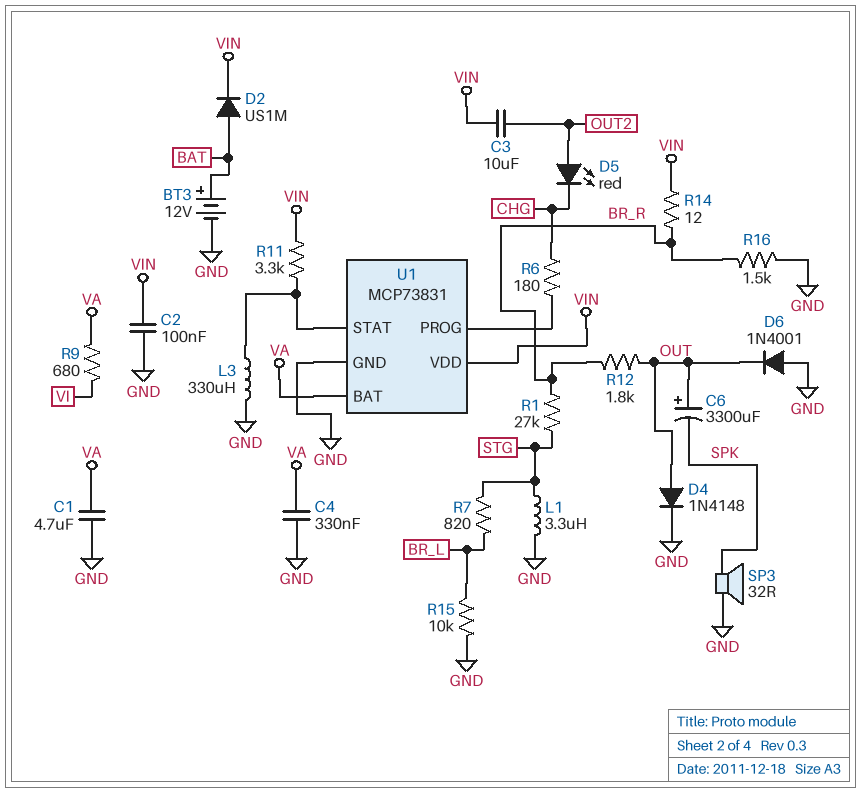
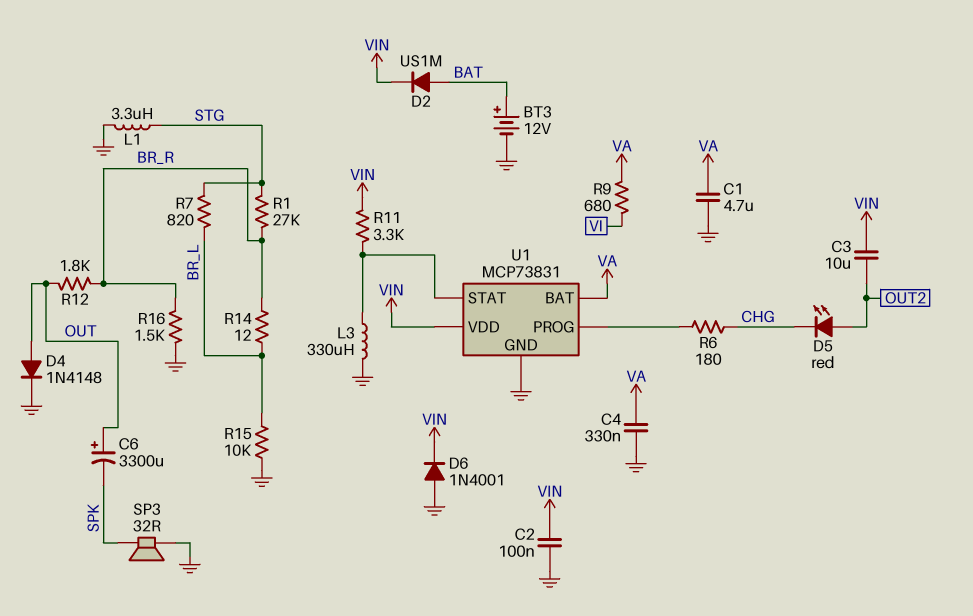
D6: diode 1N4001 (A GND, K OUT) -> diode 1N4001 (A GND, K VIN)
R14: 12 (BR_R, VIN) -> 12 (BR_L, BR_R)

